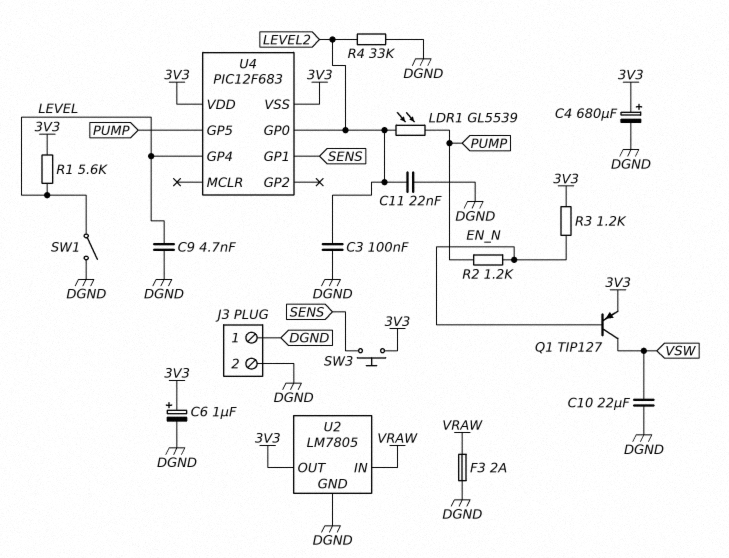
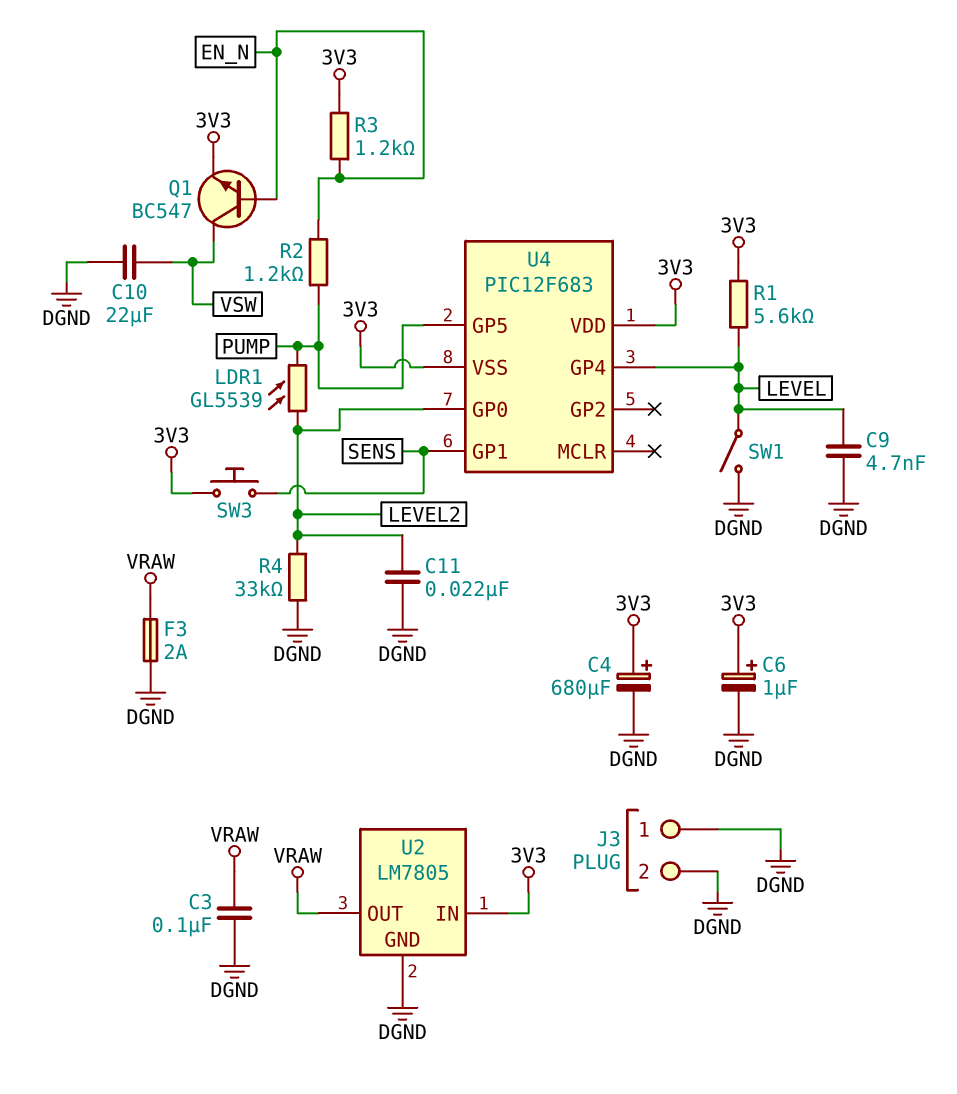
C3: 100nF (DGND, LEVEL2) -> 100nF (DGND, VRAW)
Q1: PNP TIP127 (B EN_N, C VSW, E 3V3) -> NPN BC547 (B EN_N, C VSW, E 3V3)
U2 pin IN: VRAW -> 3V3
U2 pin OUT: 3V3 -> VRAW

